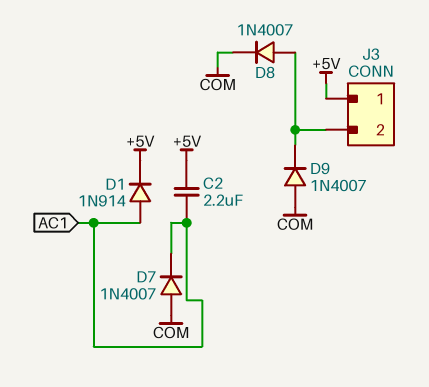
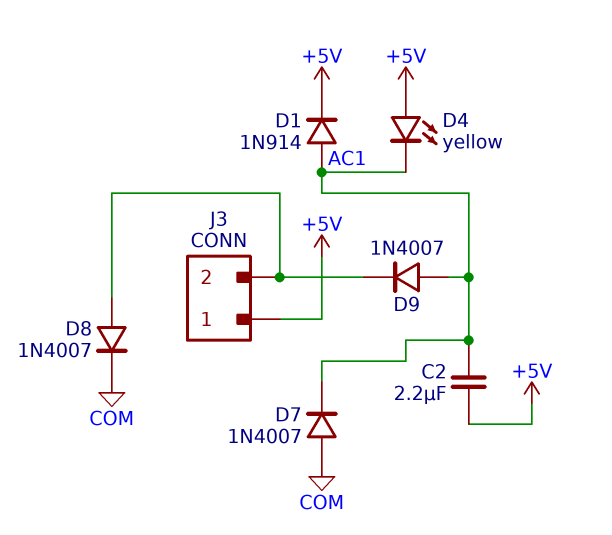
D4: none -> LED yellow (A +5V, K AC1)
D9: diode 1N4007 (A COM, K J3/2) -> diode 1N4007 (A AC1, K J3/2)

